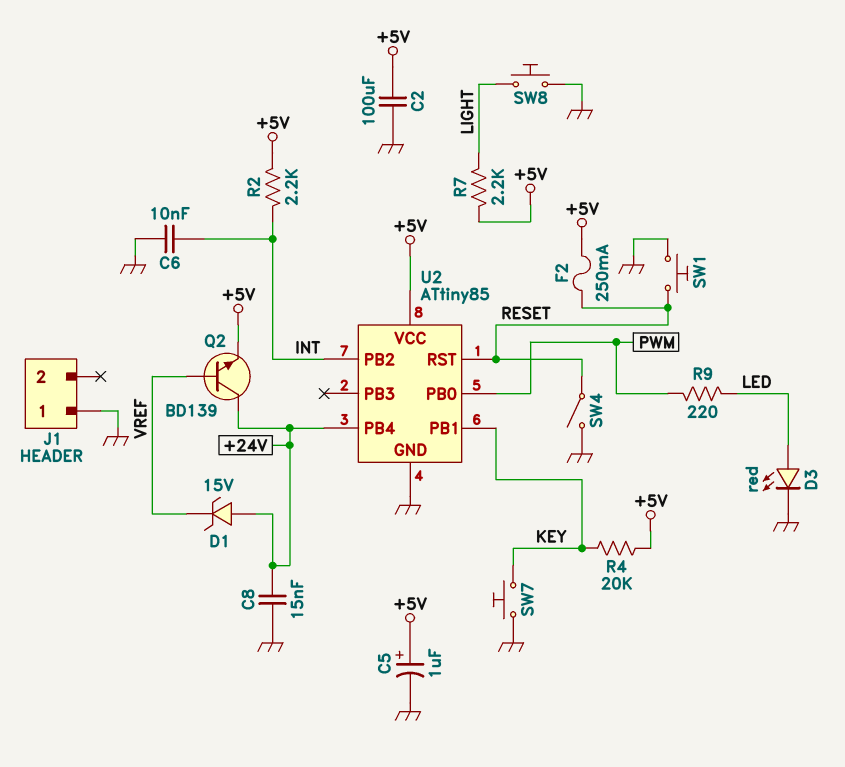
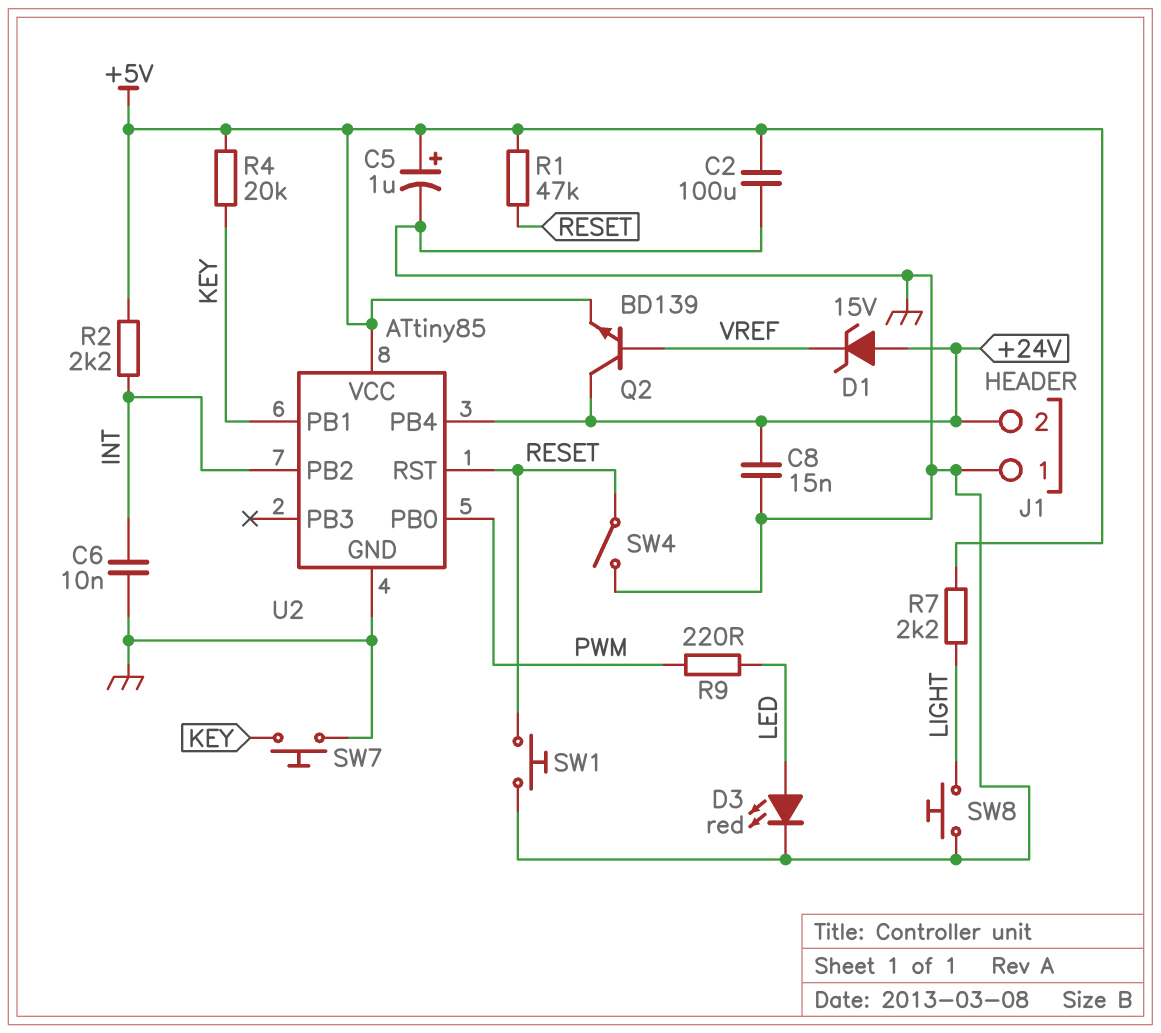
F2: 250mA (+5V, RESET) -> none
J1 pin 2: none -> +24V
R1: none -> 47k (+5V, RESET)

